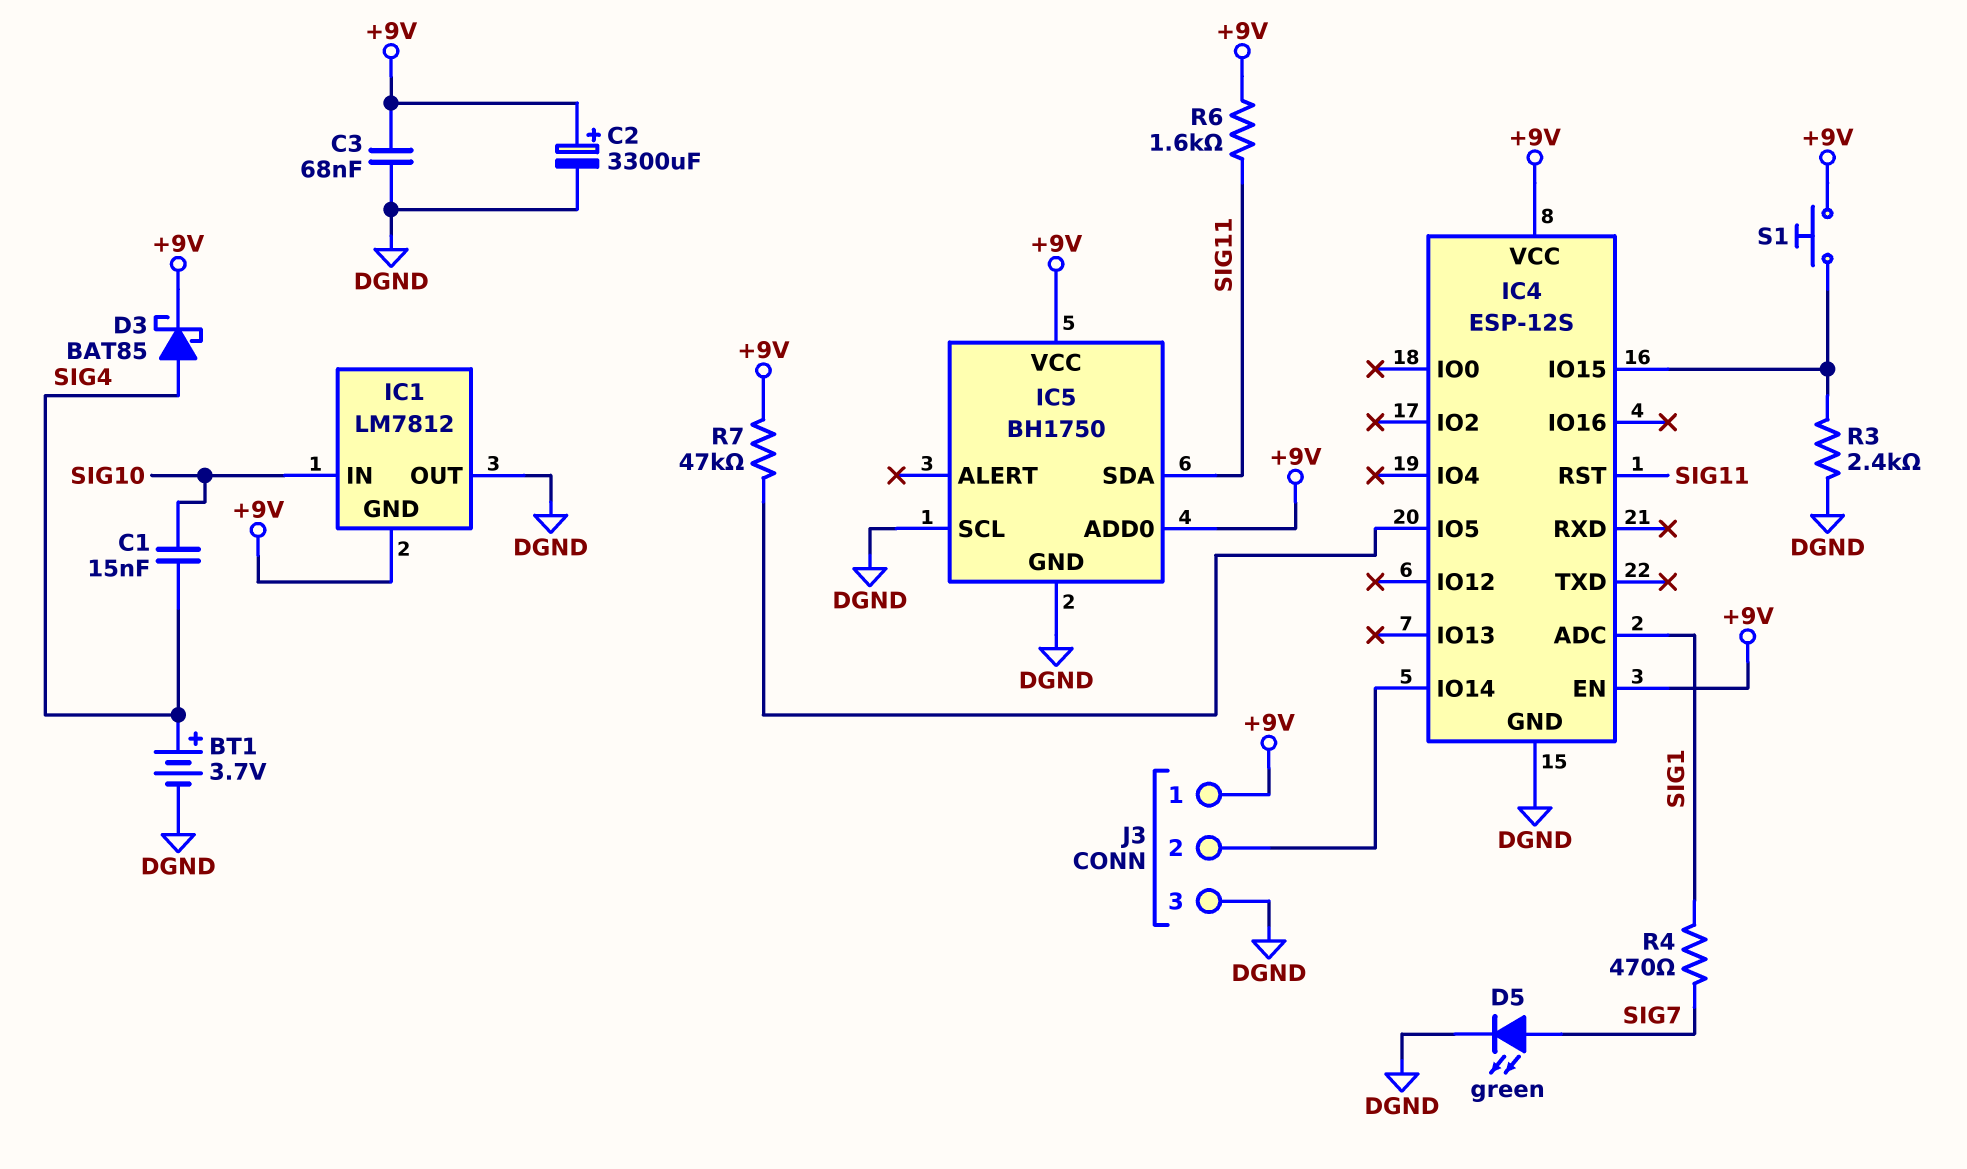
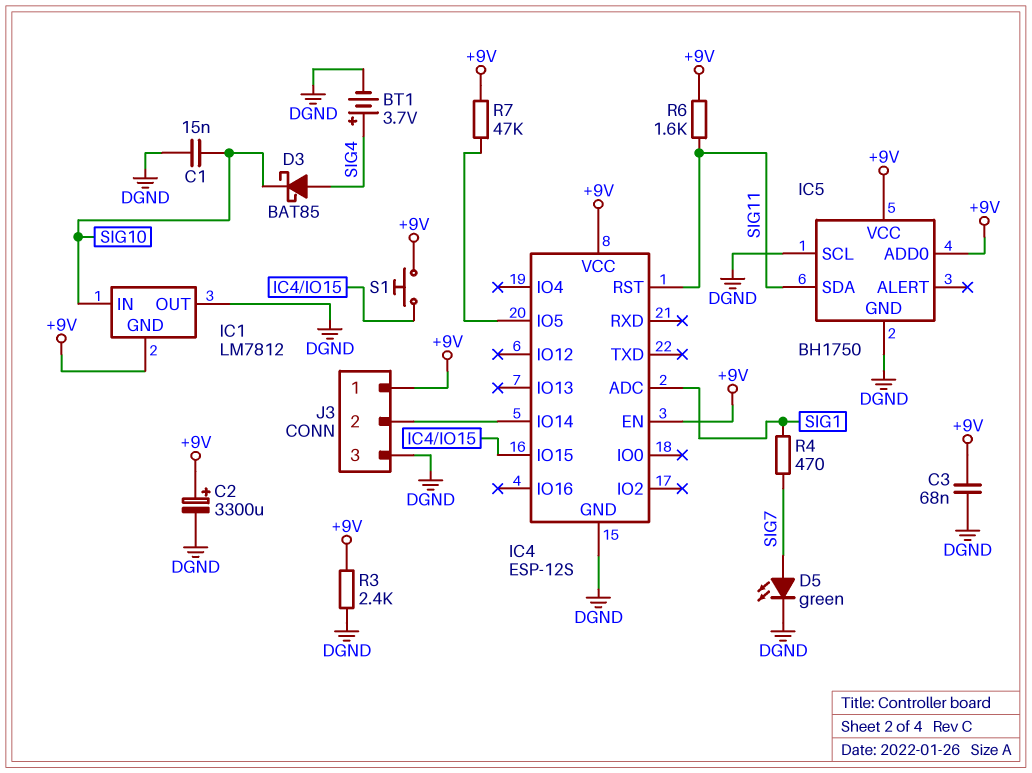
C1: 15nF (SIG4, SIG10) -> 15nF (DGND, SIG10)
D3: schottky BAT85 (A SIG4, K +9V) -> schottky BAT85 (A SIG4, K SIG10)
R3: 2.4k (DGND, IC4/IO15) -> 2.4k (+9V, DGND)

